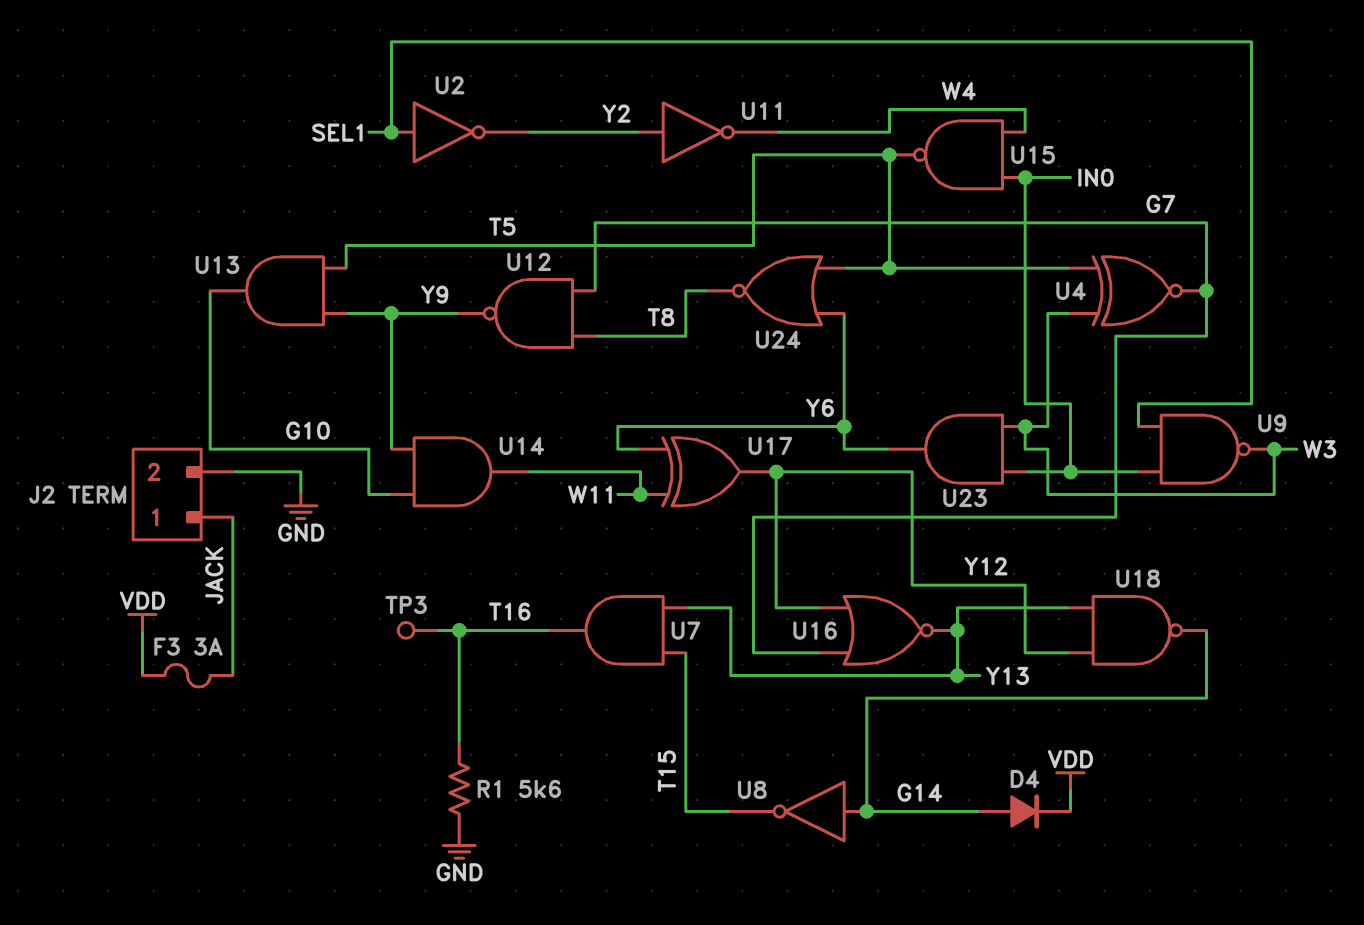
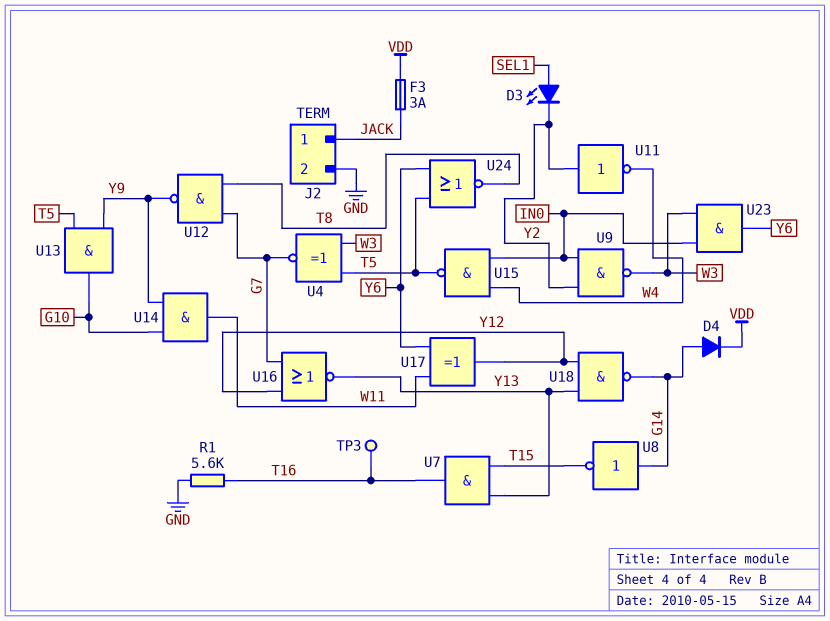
D3: none -> LED (A SEL1, K Y2)
U2: NOT (in SEL1, out Y2) -> none
U9: NAND (in IN0, in SEL1, out W3) -> NAND (in IN0, in Y2, out W3)

